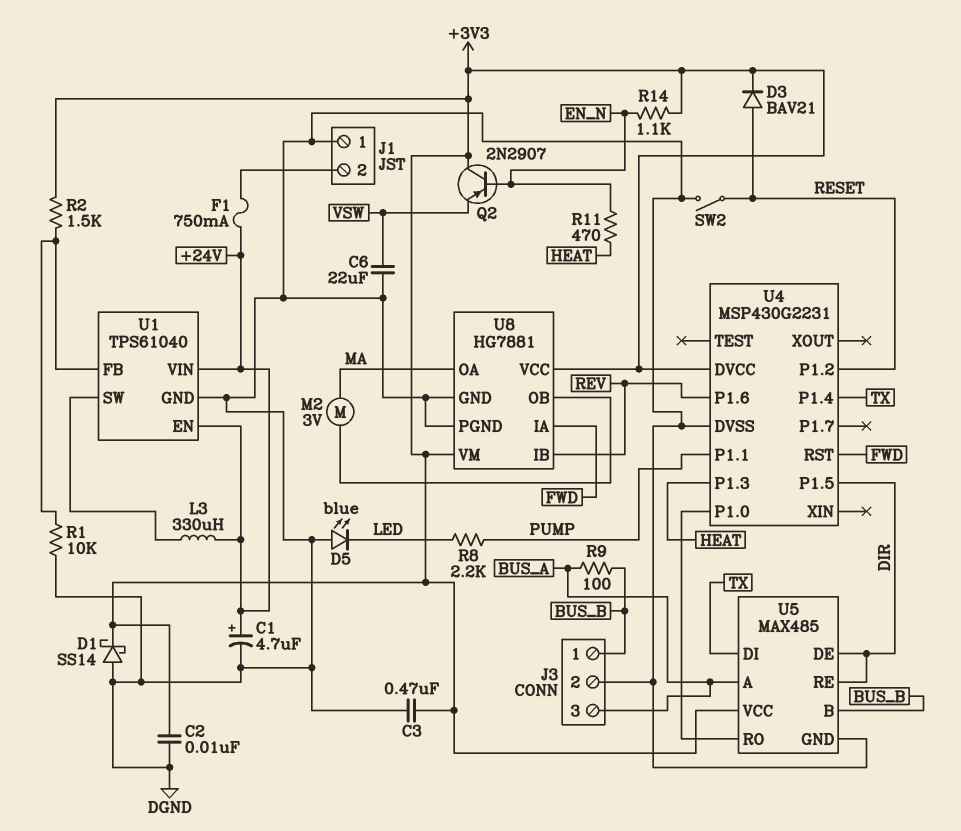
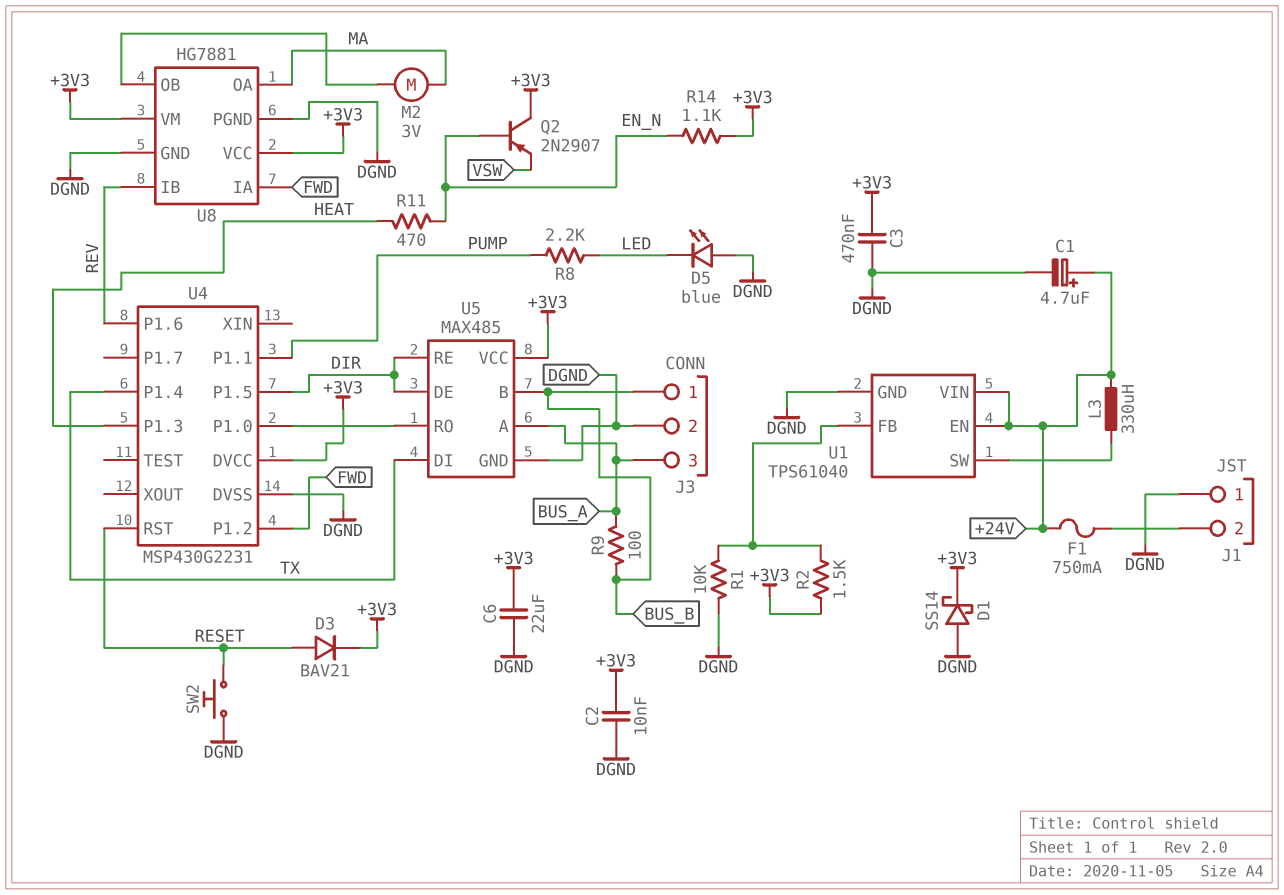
C6: 22uF (DGND, VSW) -> 22uF (+3V3, DGND)
SW2: switch (DGND, RESET) -> button (DGND, RESET)
U4 pin P1.2: RESET -> FWD
U4 pin RST: FWD -> RESET

